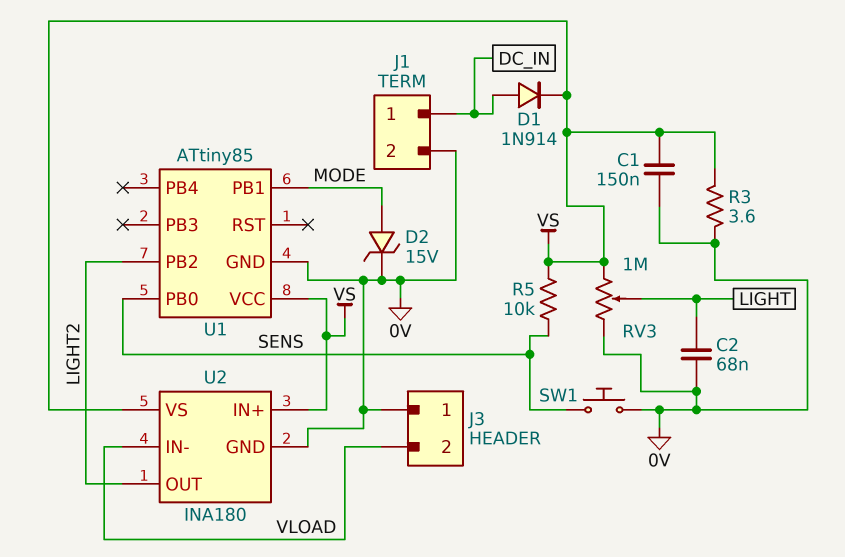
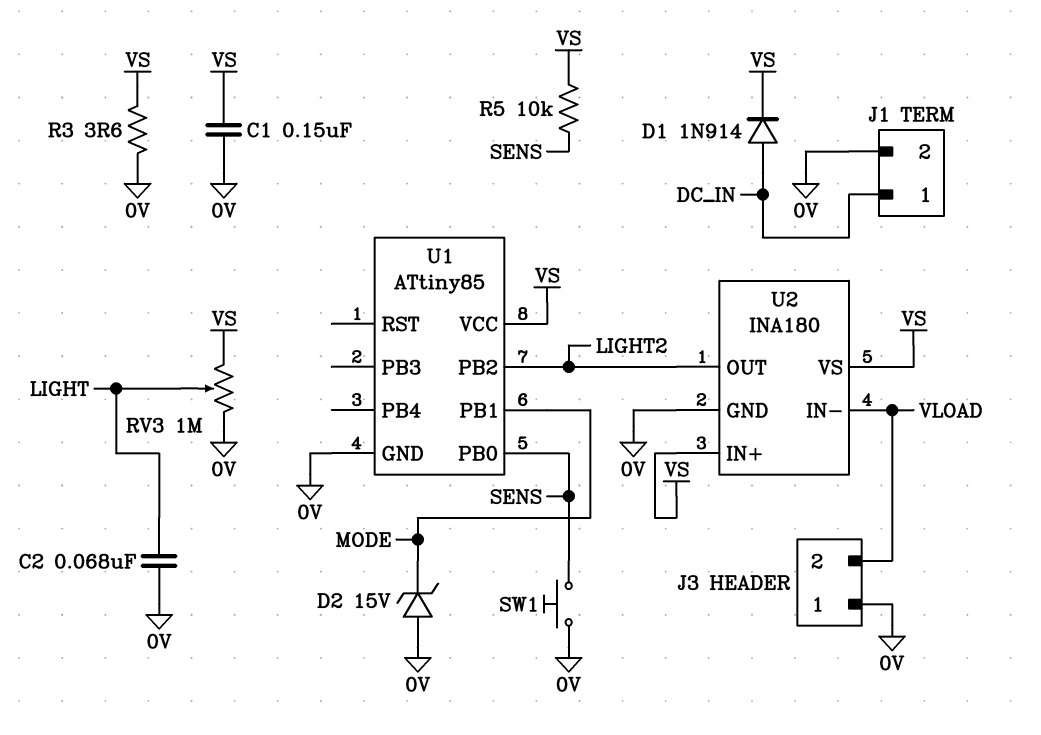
D2: zener 15V (A MODE, K 0V) -> zener 15V (A 0V, K MODE)

